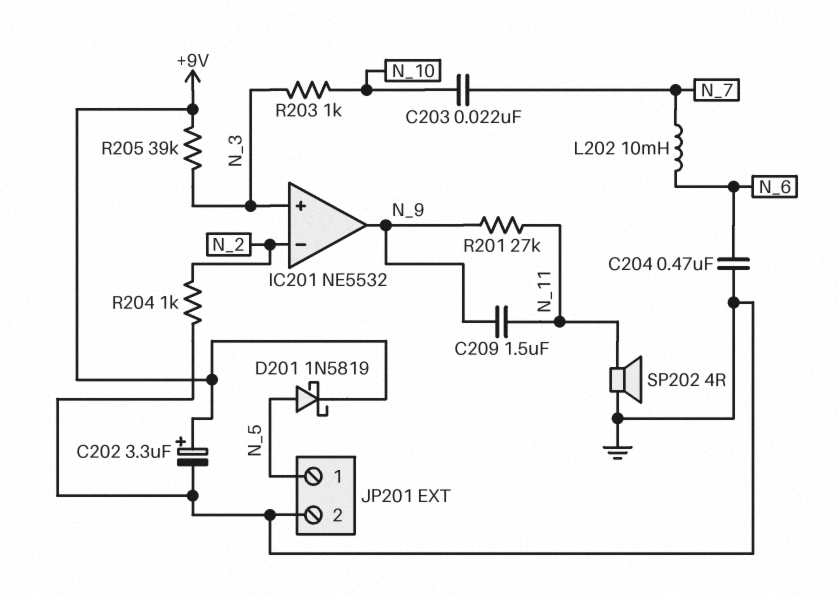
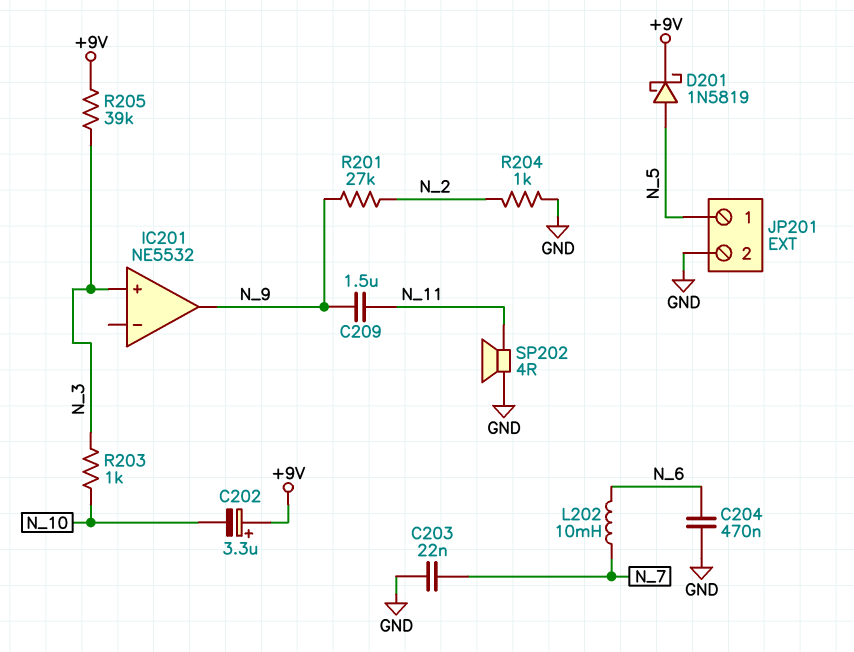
C202: 3.3uF (plus +9V, minus GND) -> 3.3uF (plus +9V, minus N_10)
C203: 22nF (N_7, N_10) -> 22nF (GND, N_7)
IC201 pin in-: N_2 -> none
R201: 27k (N_9, N_11) -> 27k (N_2, N_9)

